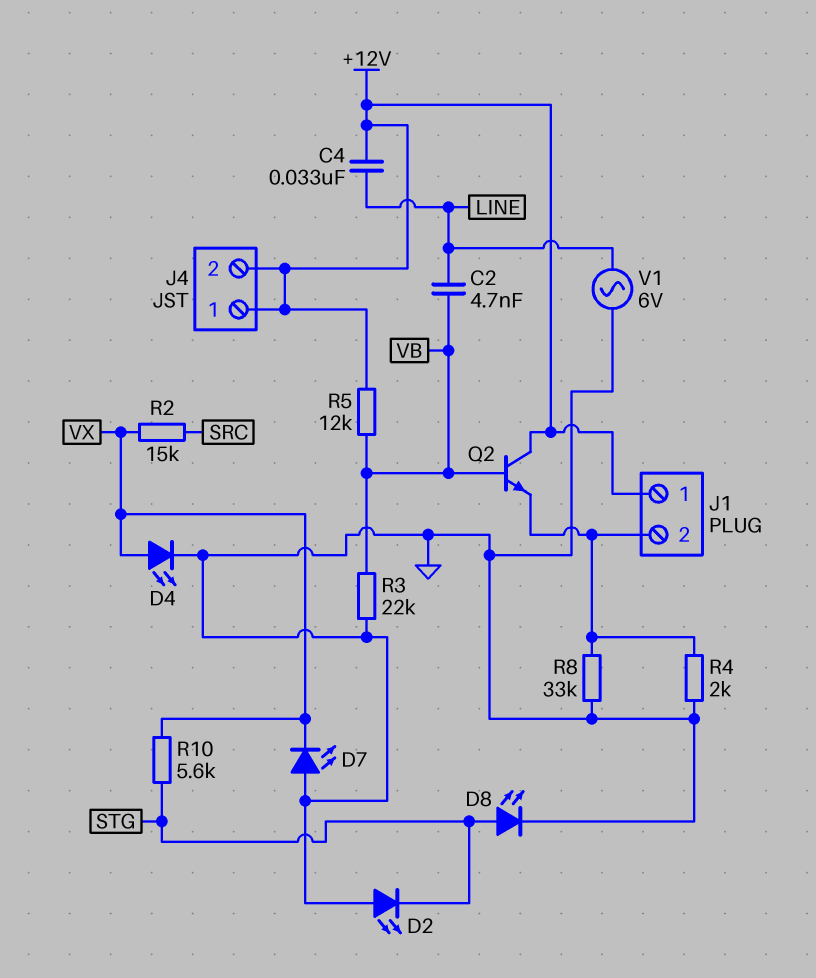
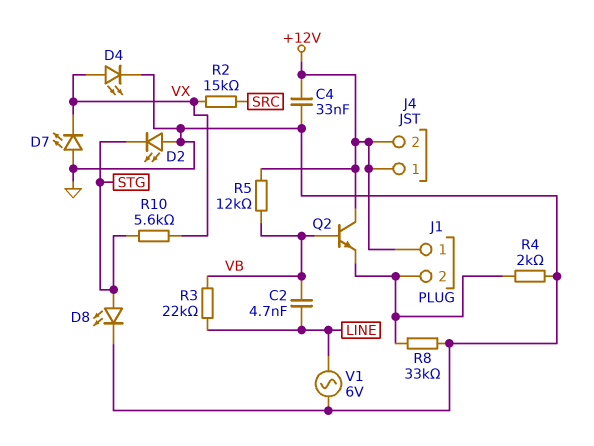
C4: 33nF (+12V, LINE) -> 33nF (+12V, GND)
R3: 22k (GND, VB) -> 22k (LINE, VB)

